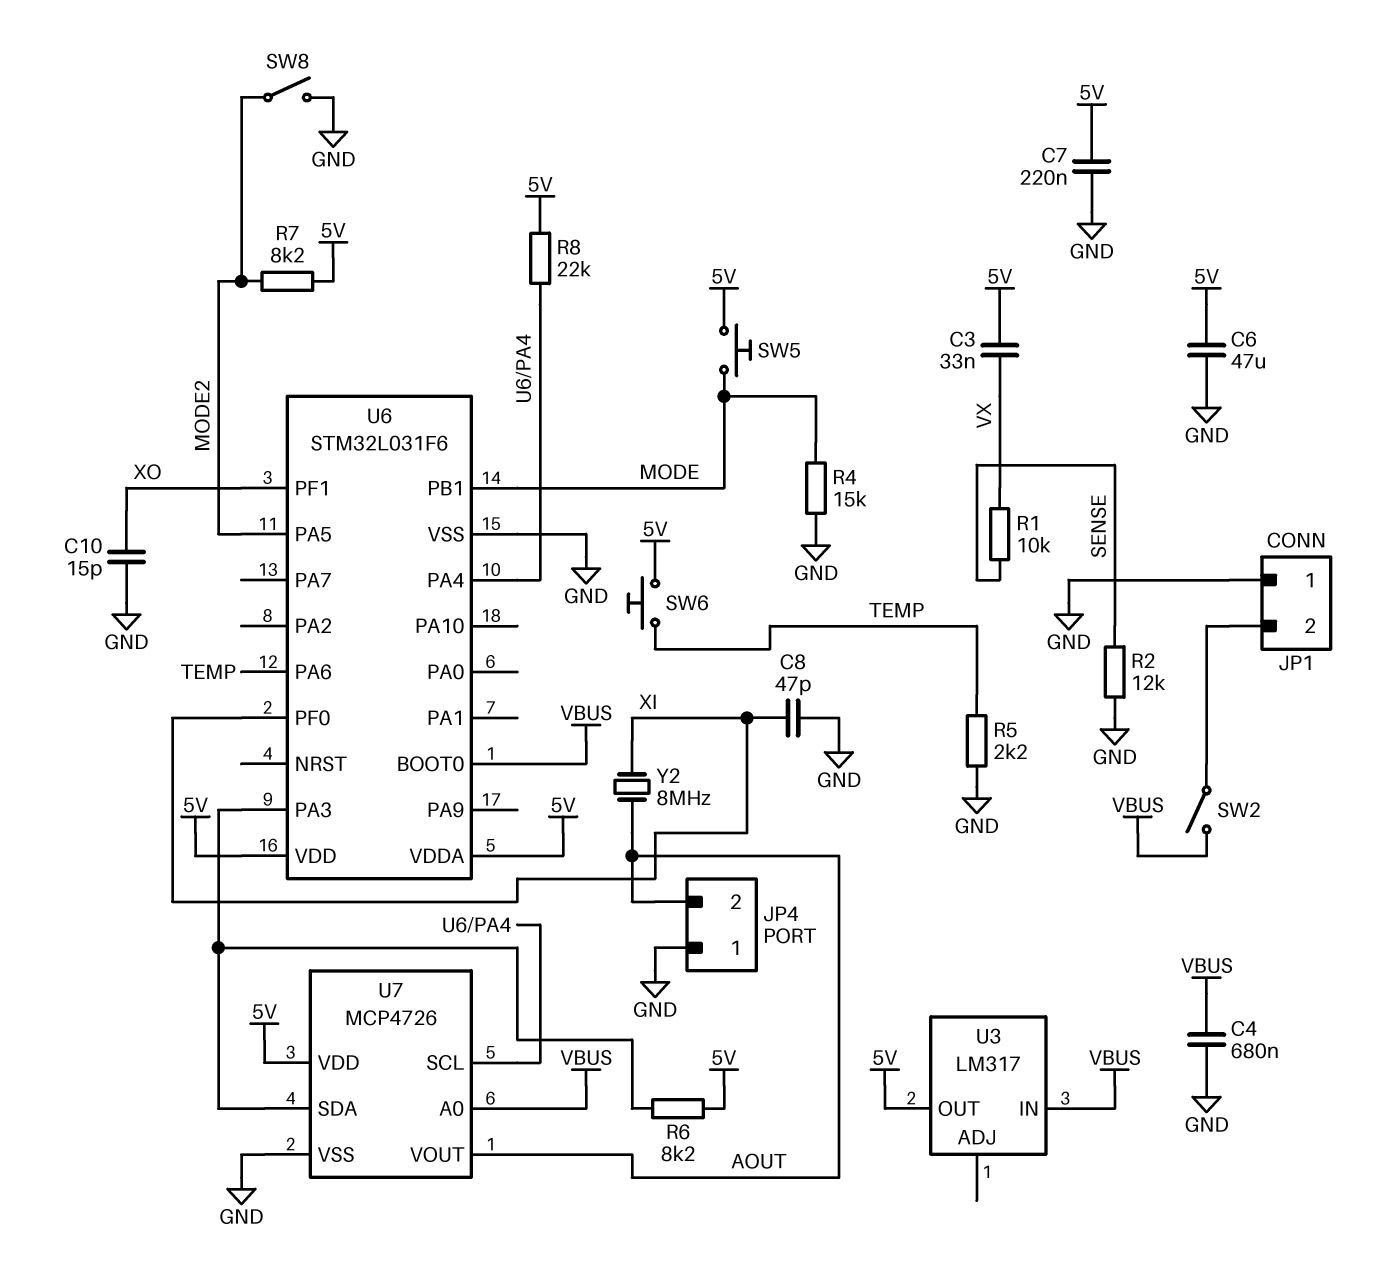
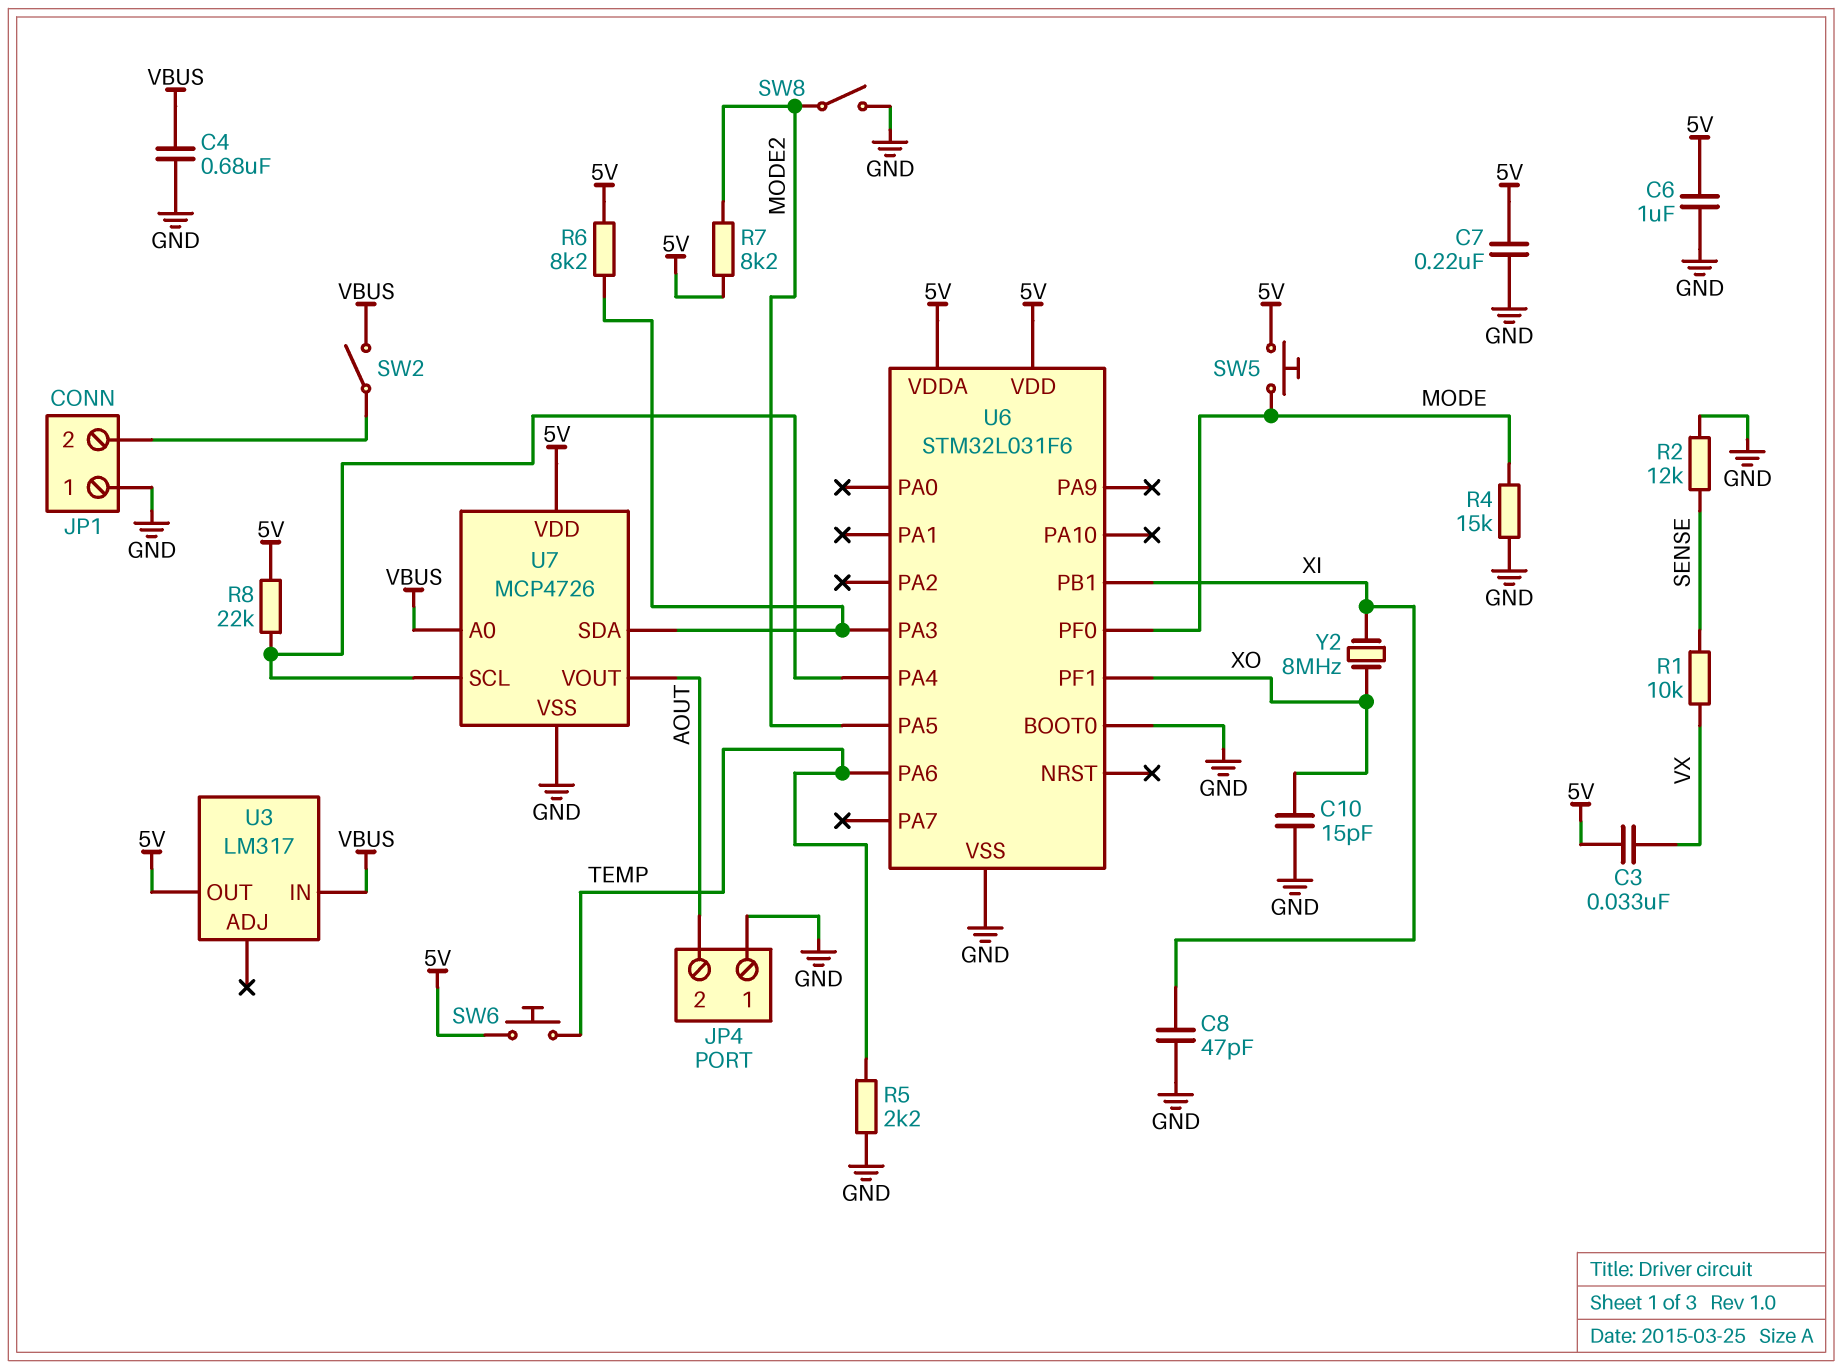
C6: 47uF (5V, GND) -> 1uF (5V, GND)
U6 pin BOOT0: VBUS -> GND
U6 pin PB1: MODE -> XI
U6 pin PF0: XI -> MODE
Y2: 8MHz (AOUT, XI) -> 8MHz (XI, XO)

